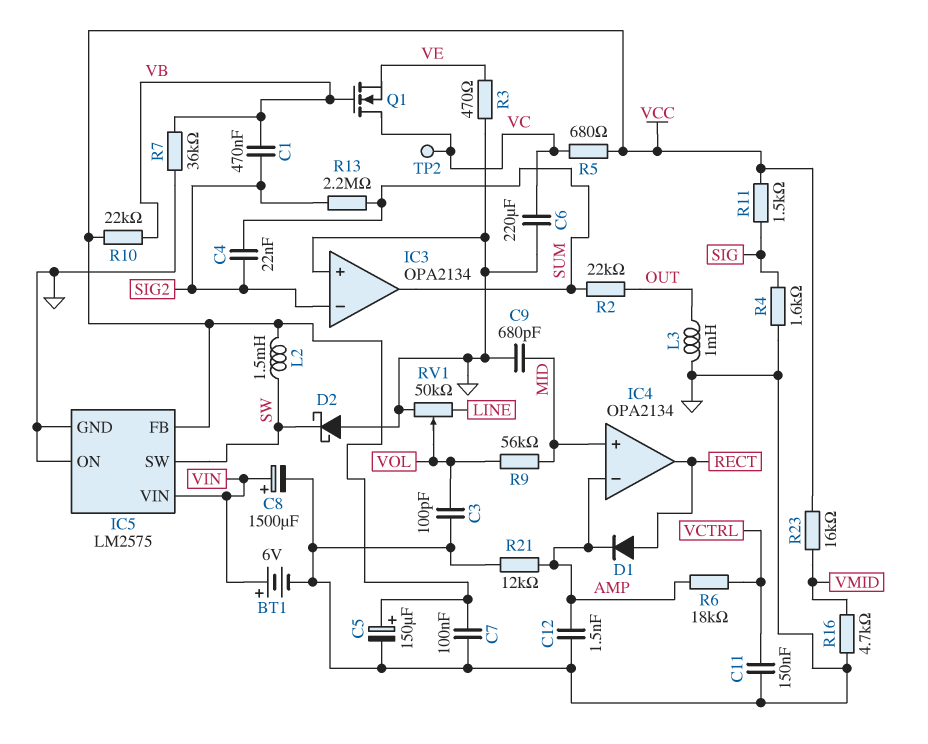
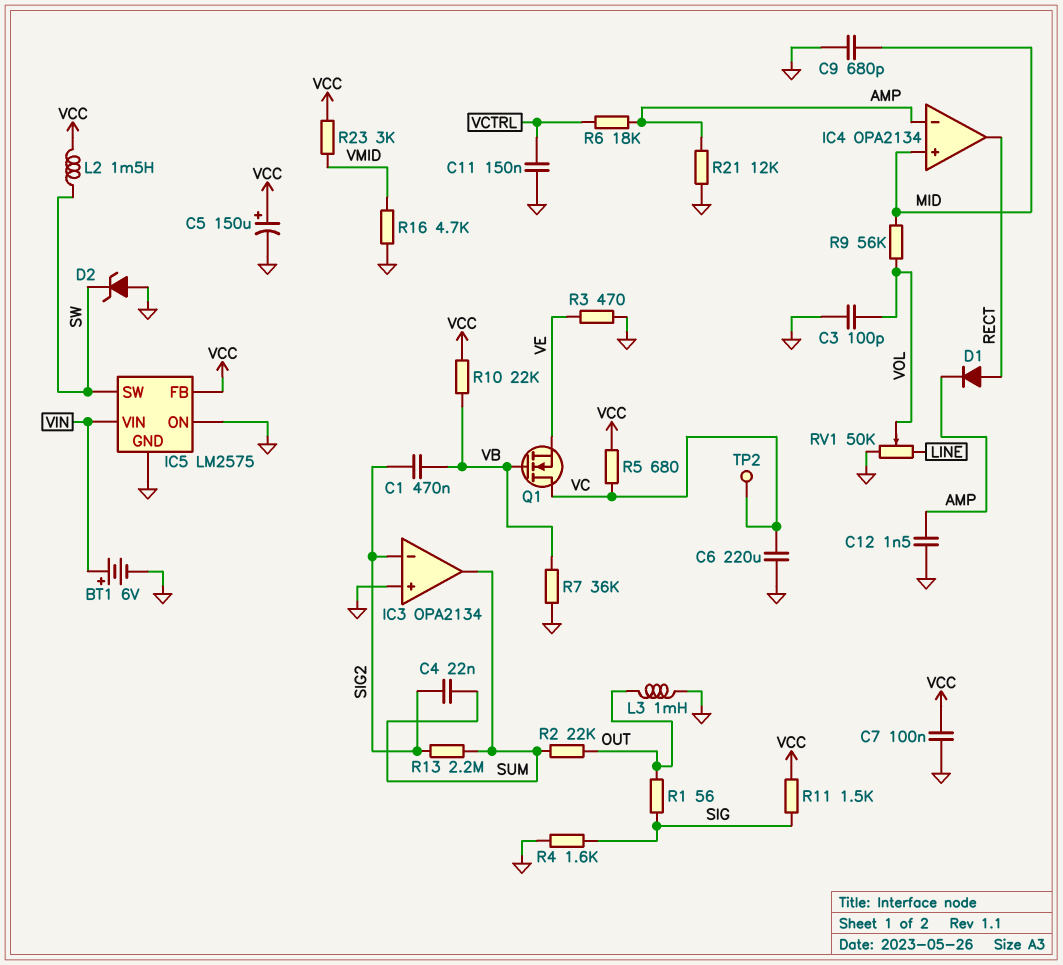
C8: 1500uF (plus VIN, minus GND) -> none
D2: schottky (A GND, K SW) -> zener (A GND, K SW)
R1: none -> 56 (OUT, SIG)
R23: 16k (VCC, VMID) -> 3k (VCC, VMID)

